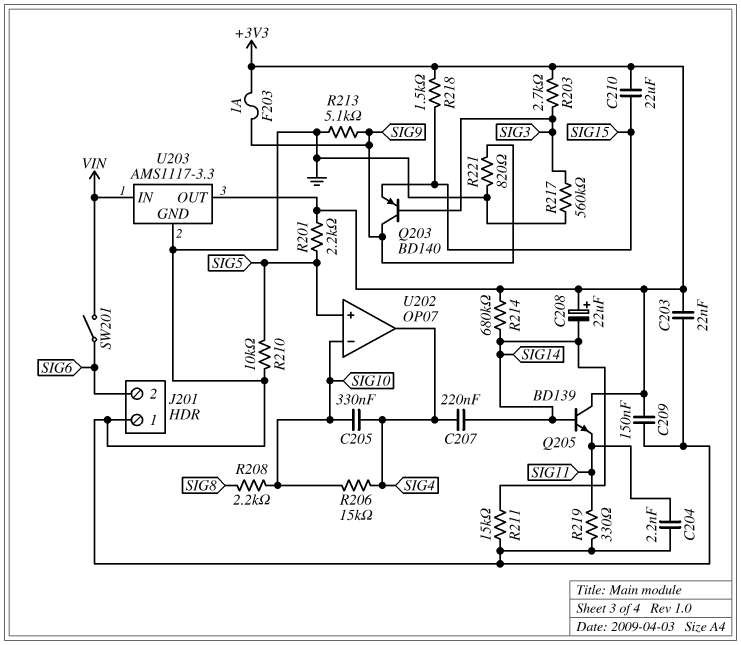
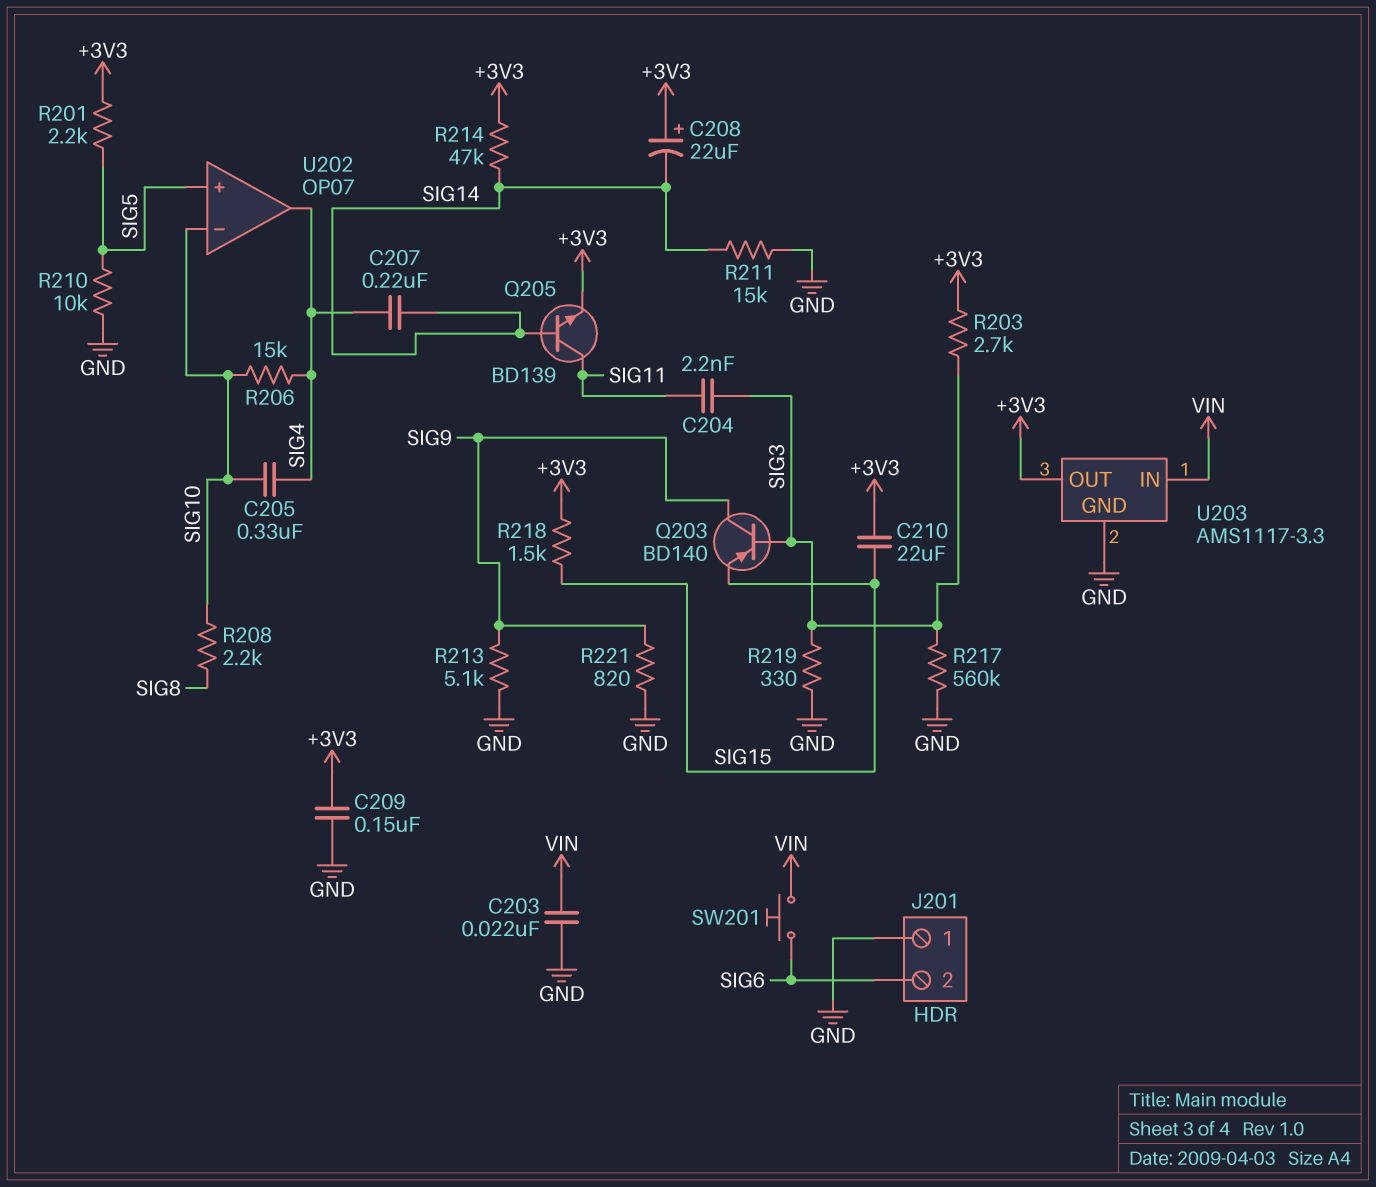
C203: 22nF (+3V3, GND) -> 22nF (GND, VIN)
C204: 2.2nF (GND, SIG11) -> 2.2nF (SIG3, SIG11)
F203: 1A (+3V3, SIG9) -> none
Q205: NPN BD139 (B SIG14, C +3V3, E SIG11) -> NPN BD139 (B SIG14, C SIG11, E +3V3)
R214: 680k (+3V3, SIG14) -> 47k (+3V3, SIG14)
R219: 330 (GND, SIG11) -> 330 (GND, SIG3)
SW201: switch (SIG6, VIN) -> button (SIG6, VIN)

